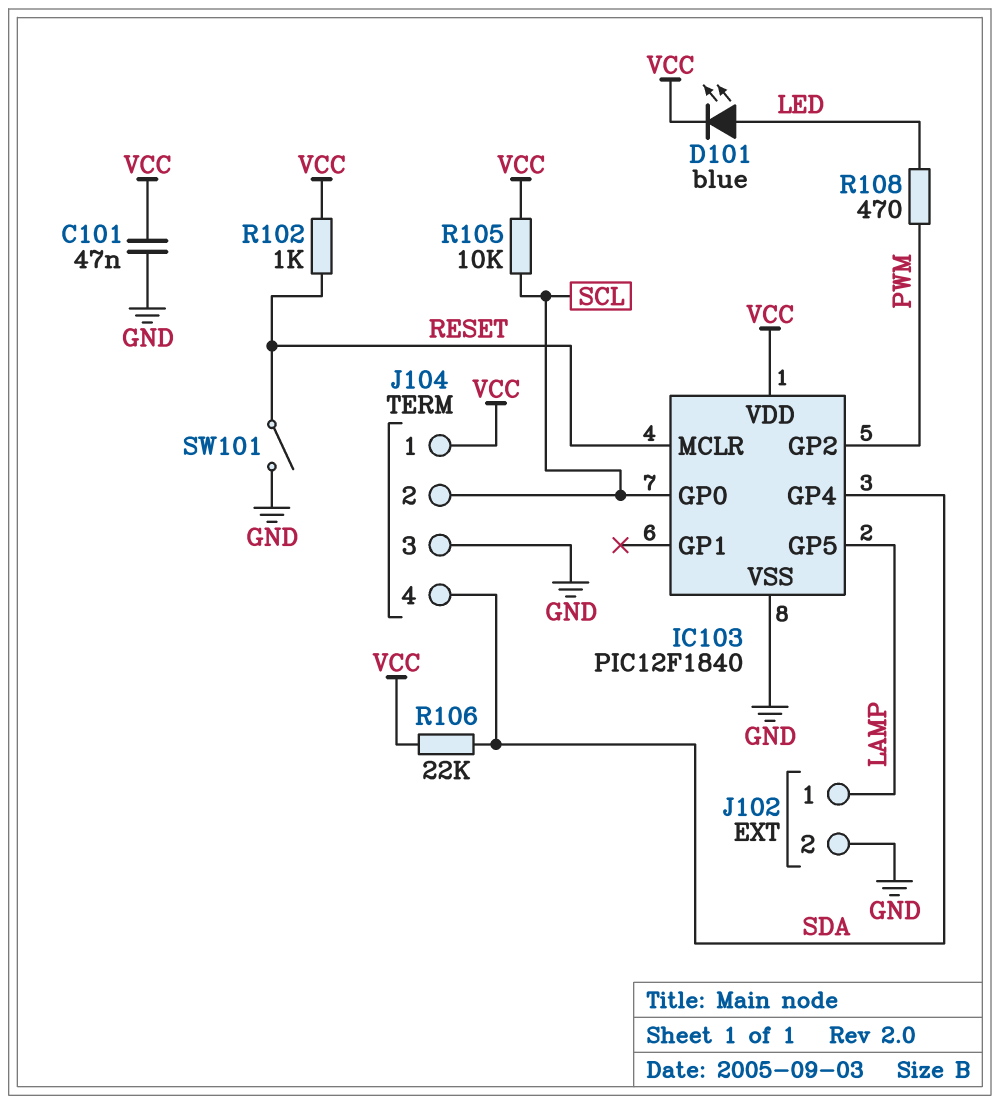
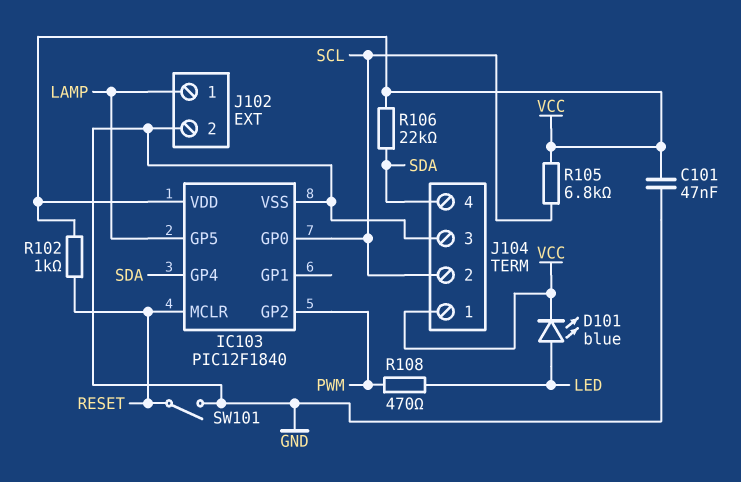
R105: 10k (SCL, VCC) -> 6.8k (SCL, VCC)

